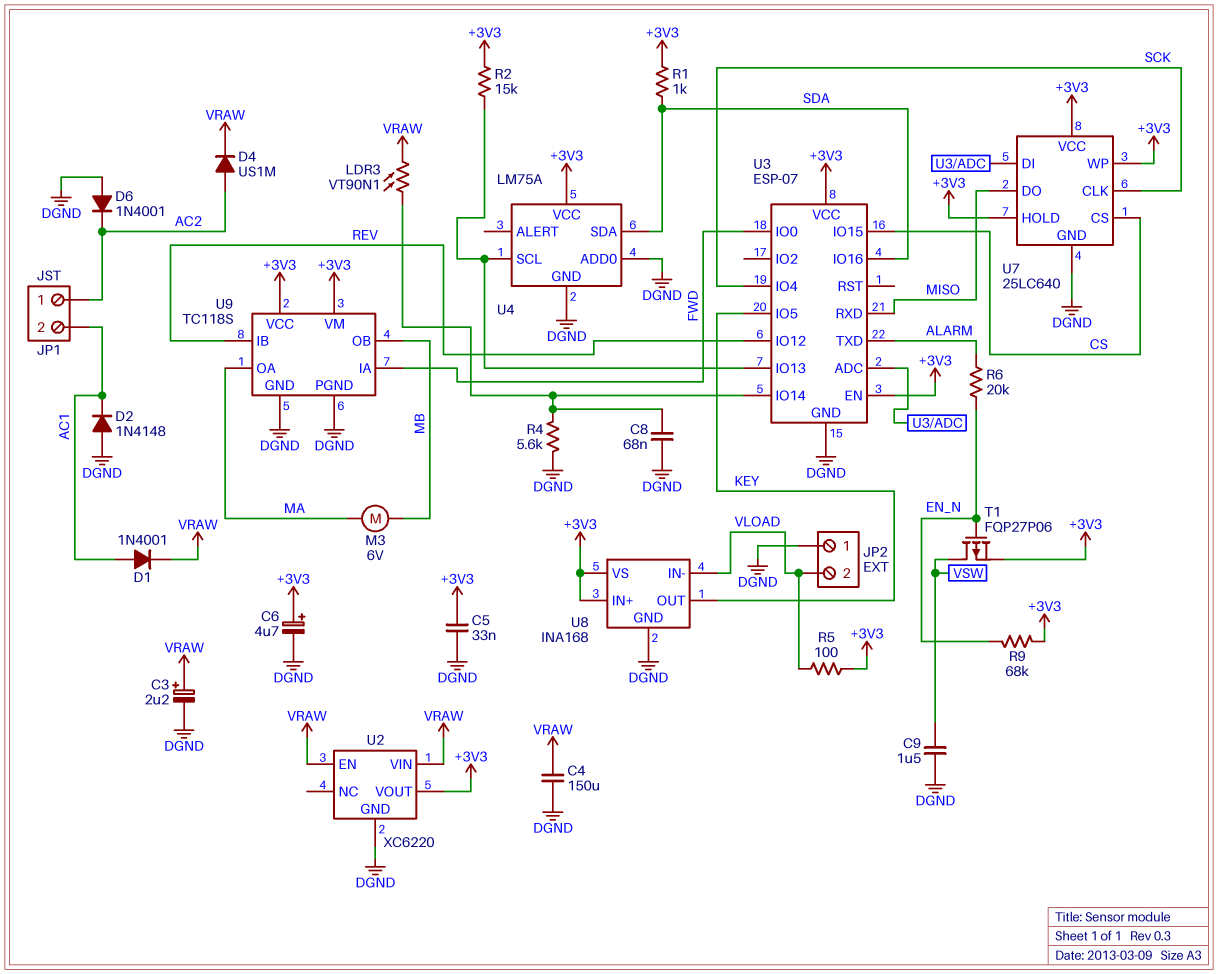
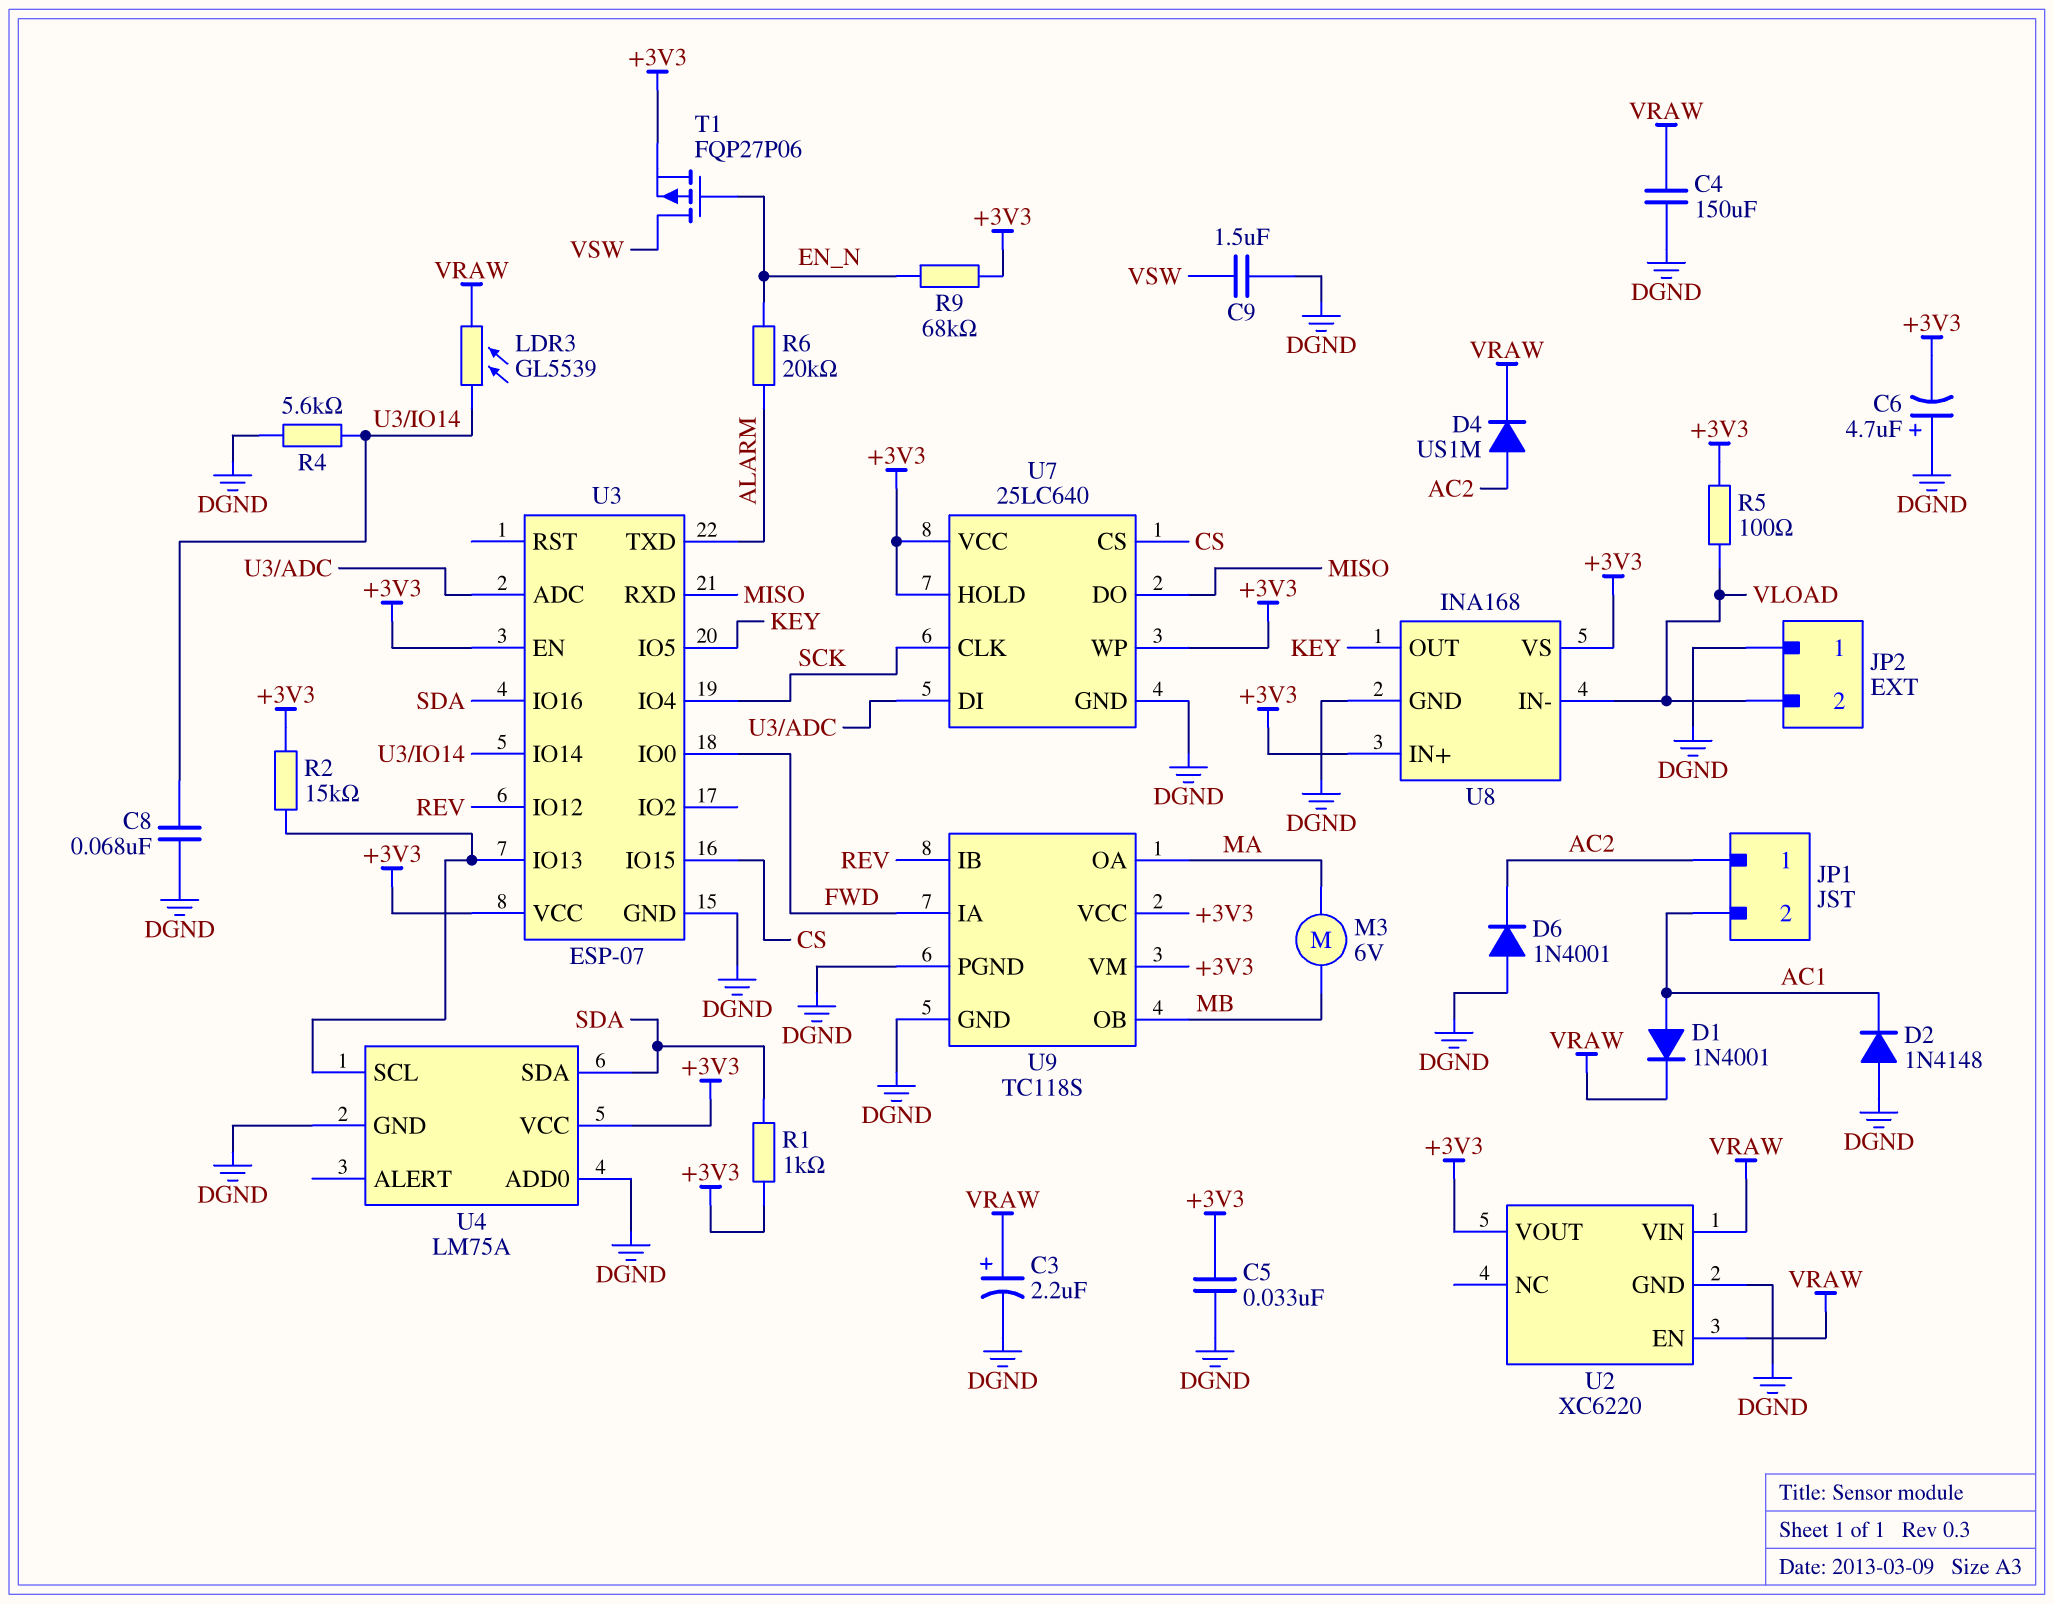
C6: 4.7uF (plus +3V3, minus DGND) -> 4.7uF (plus DGND, minus +3V3)
LDR3: VT90N1 (U3/IO14, VRAW) -> GL5539 (U3/IO14, VRAW)

